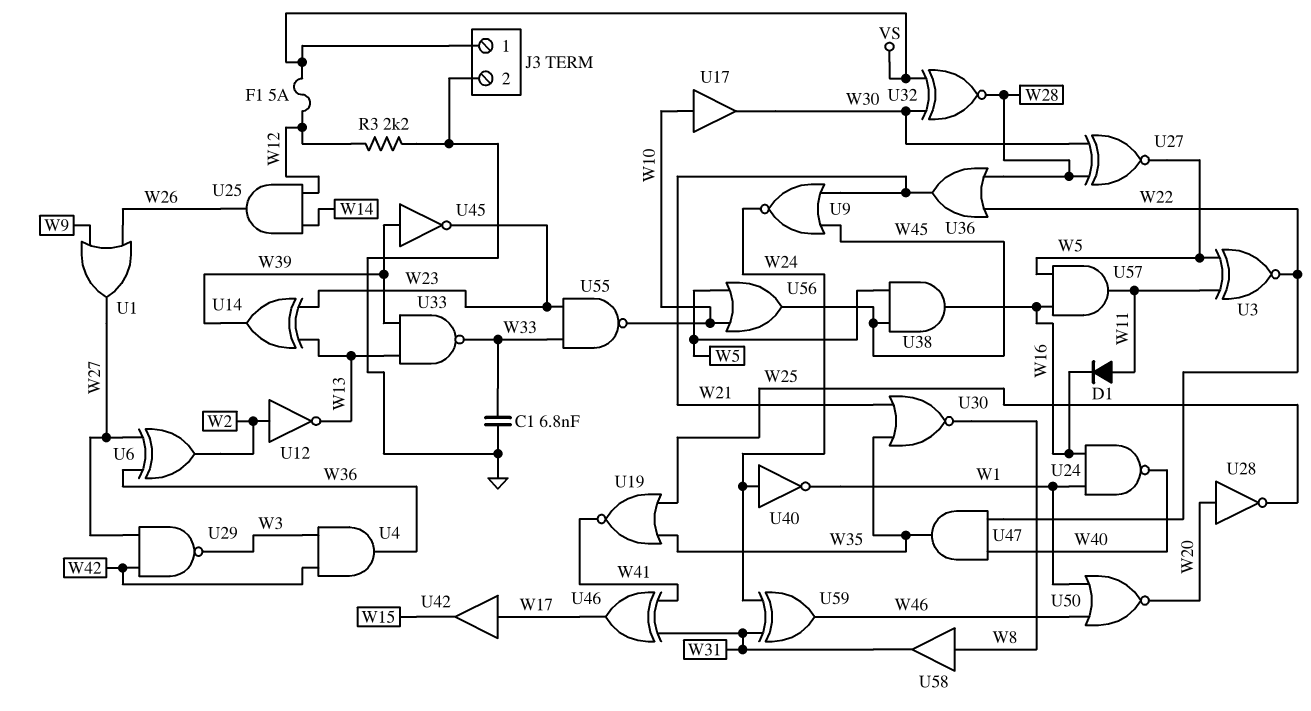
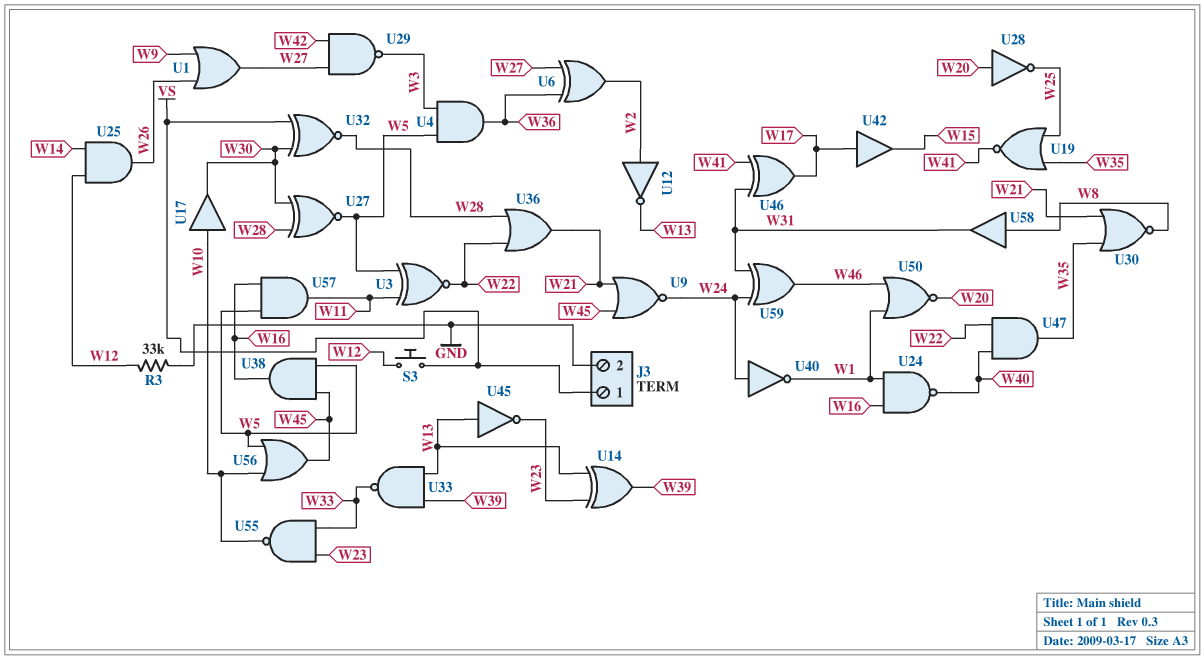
C1: 6.8nF (GND, W33) -> none
D1: diode (A W11, K W16) -> none
F1: 5A (VS, W12) -> none
R3: 2.2k (GND, W12) -> 33k (GND, W12)
S3: none -> button (VS, W12)
U4: AND (in W3, in W42, out W36) -> AND (in W3, in W5, out W36)
U45: NOT (in W39, out W23) -> NOT (in W13, out W23)

